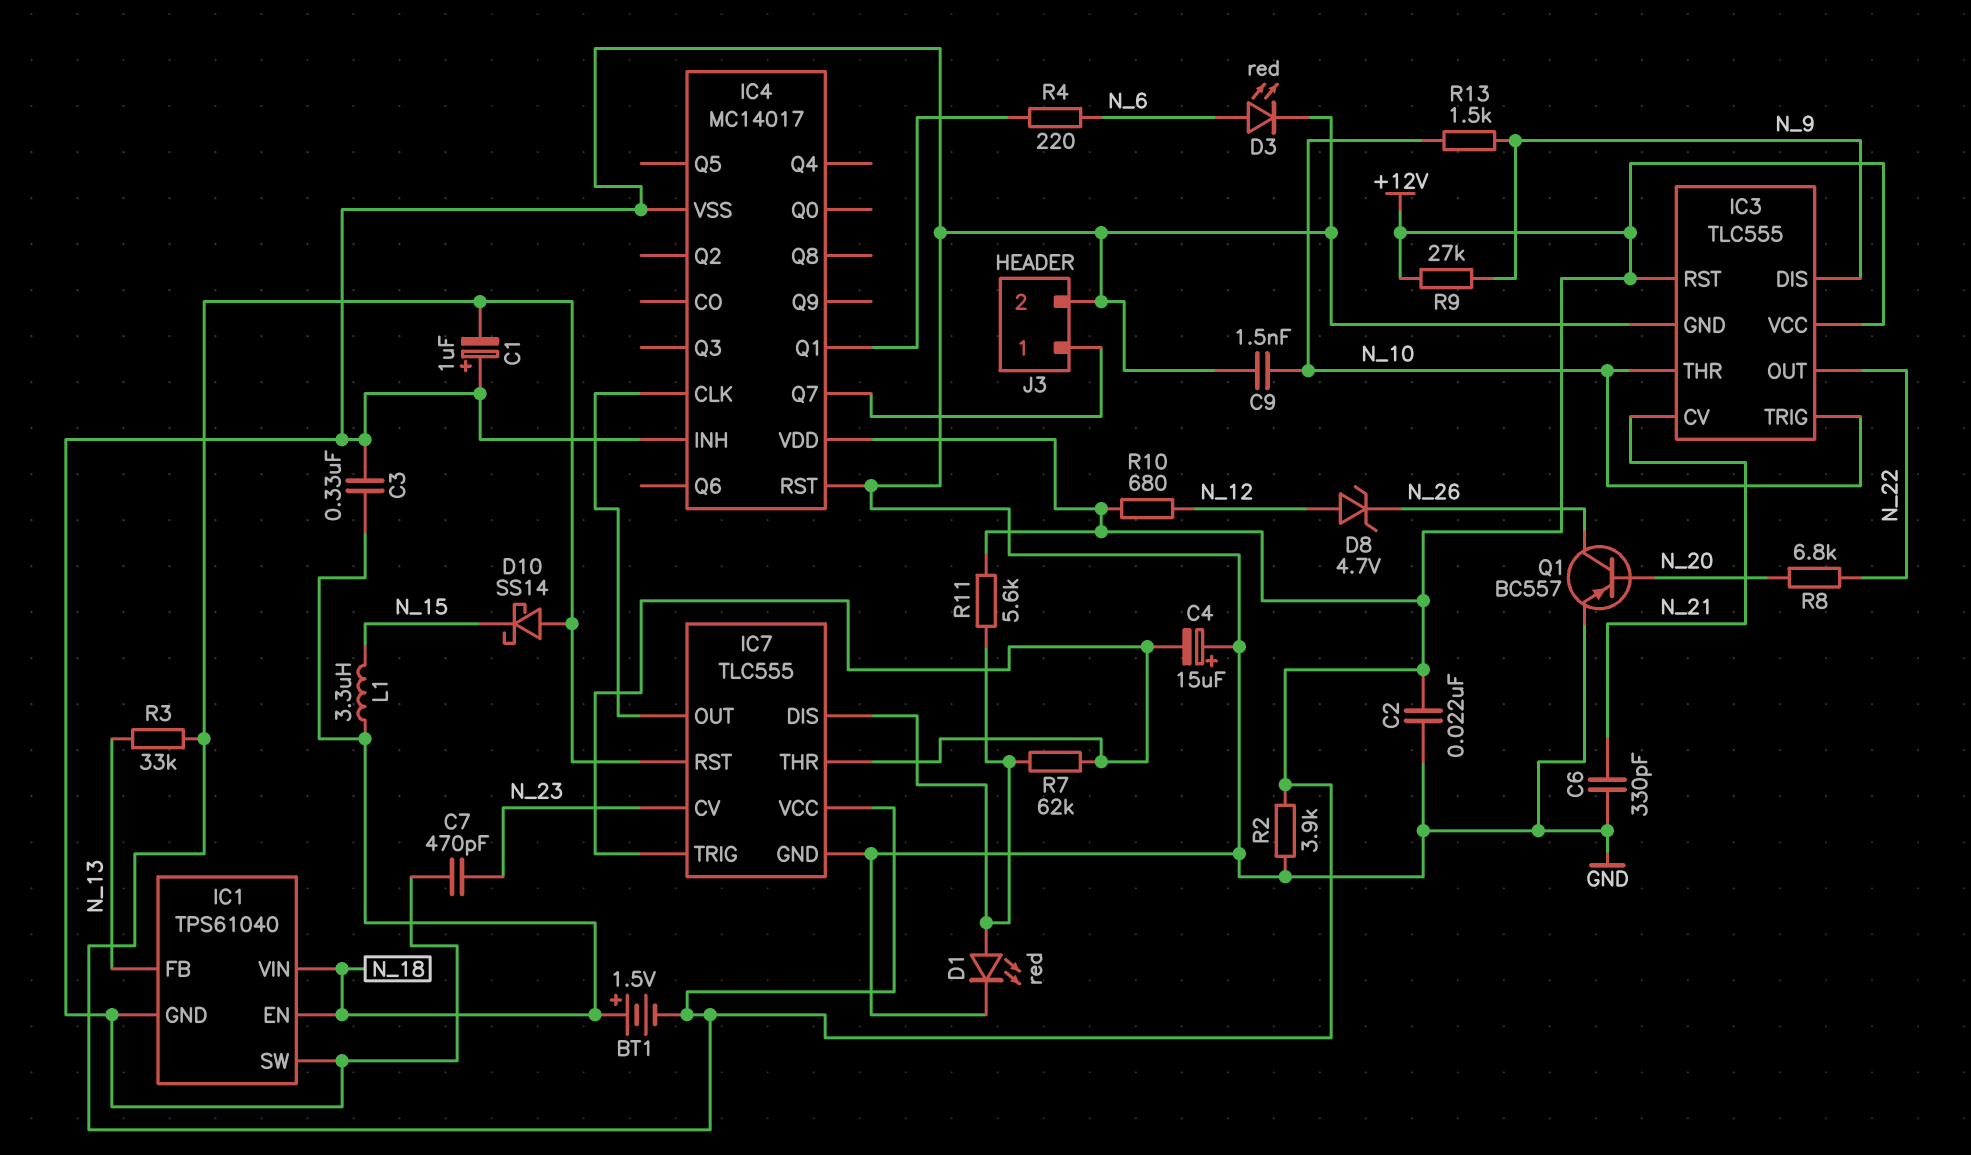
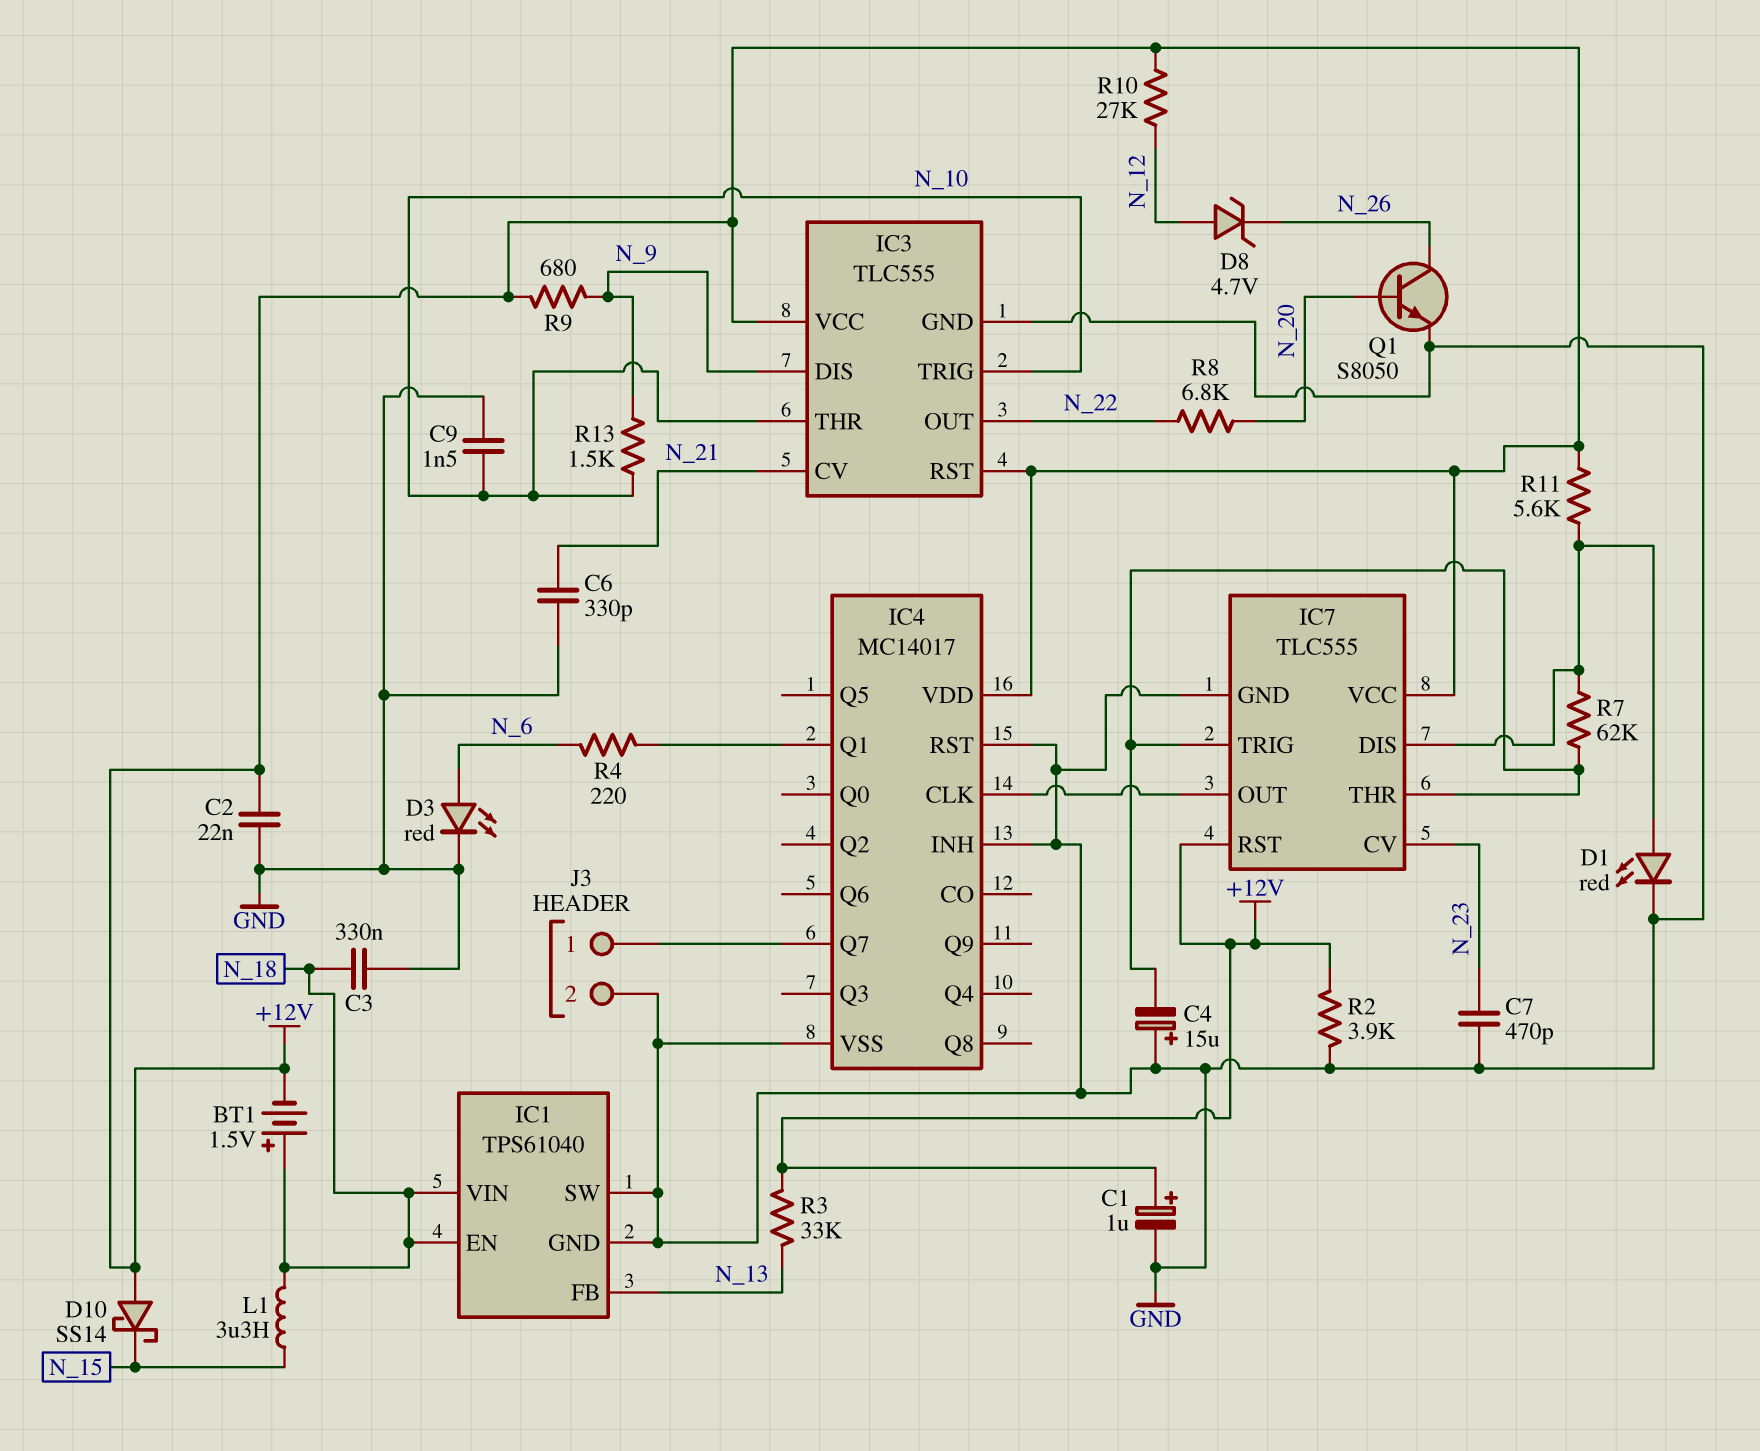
C1: 1uF (plus GND, minus +12V) -> 1uF (plus +12V, minus GND)
Q1: PNP BC557 (B N_20, C N_26, E GND) -> NPN S8050 (B N_20, C N_26, E GND)
R9: 27k (+12V, N_9) -> 680 (+12V, N_9)
R10: 680 (+12V, N_12) -> 27k (+12V, N_12)

